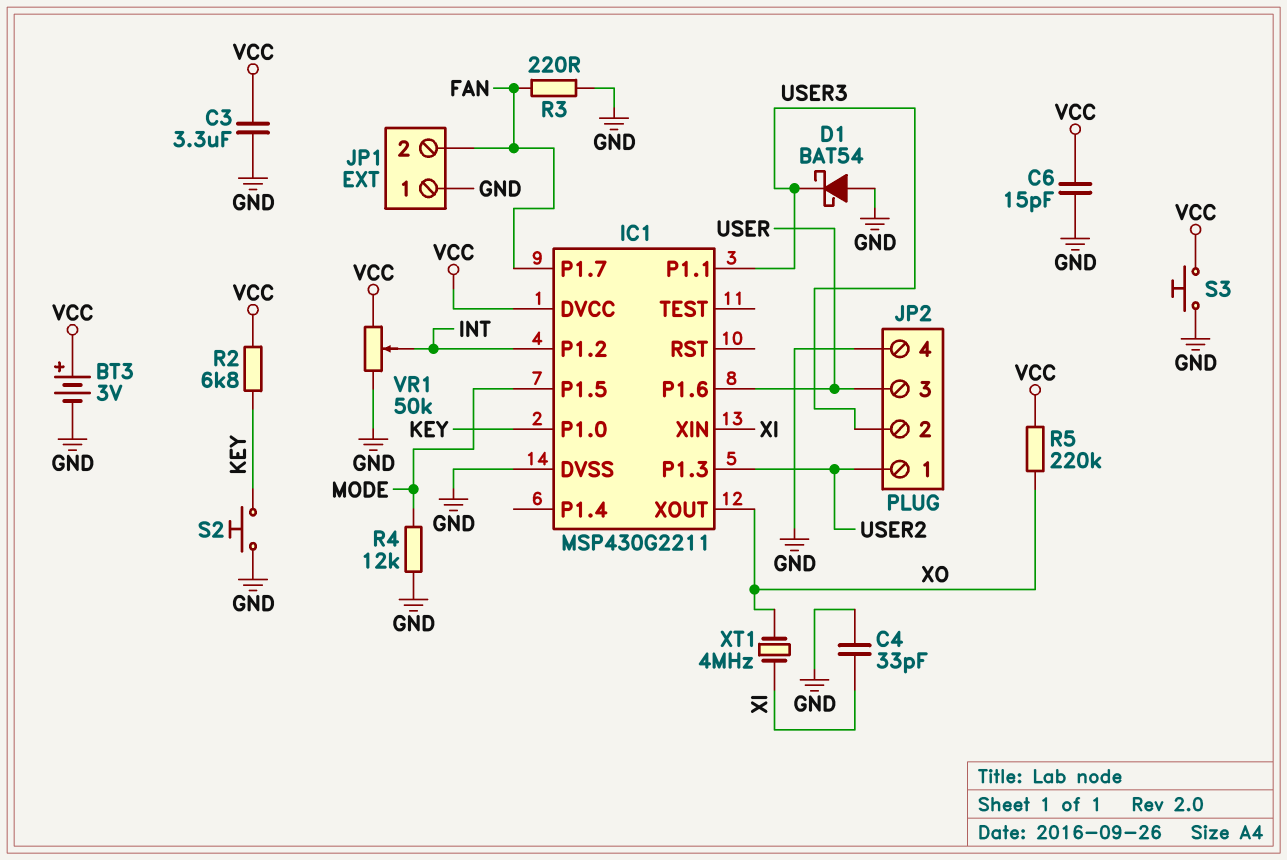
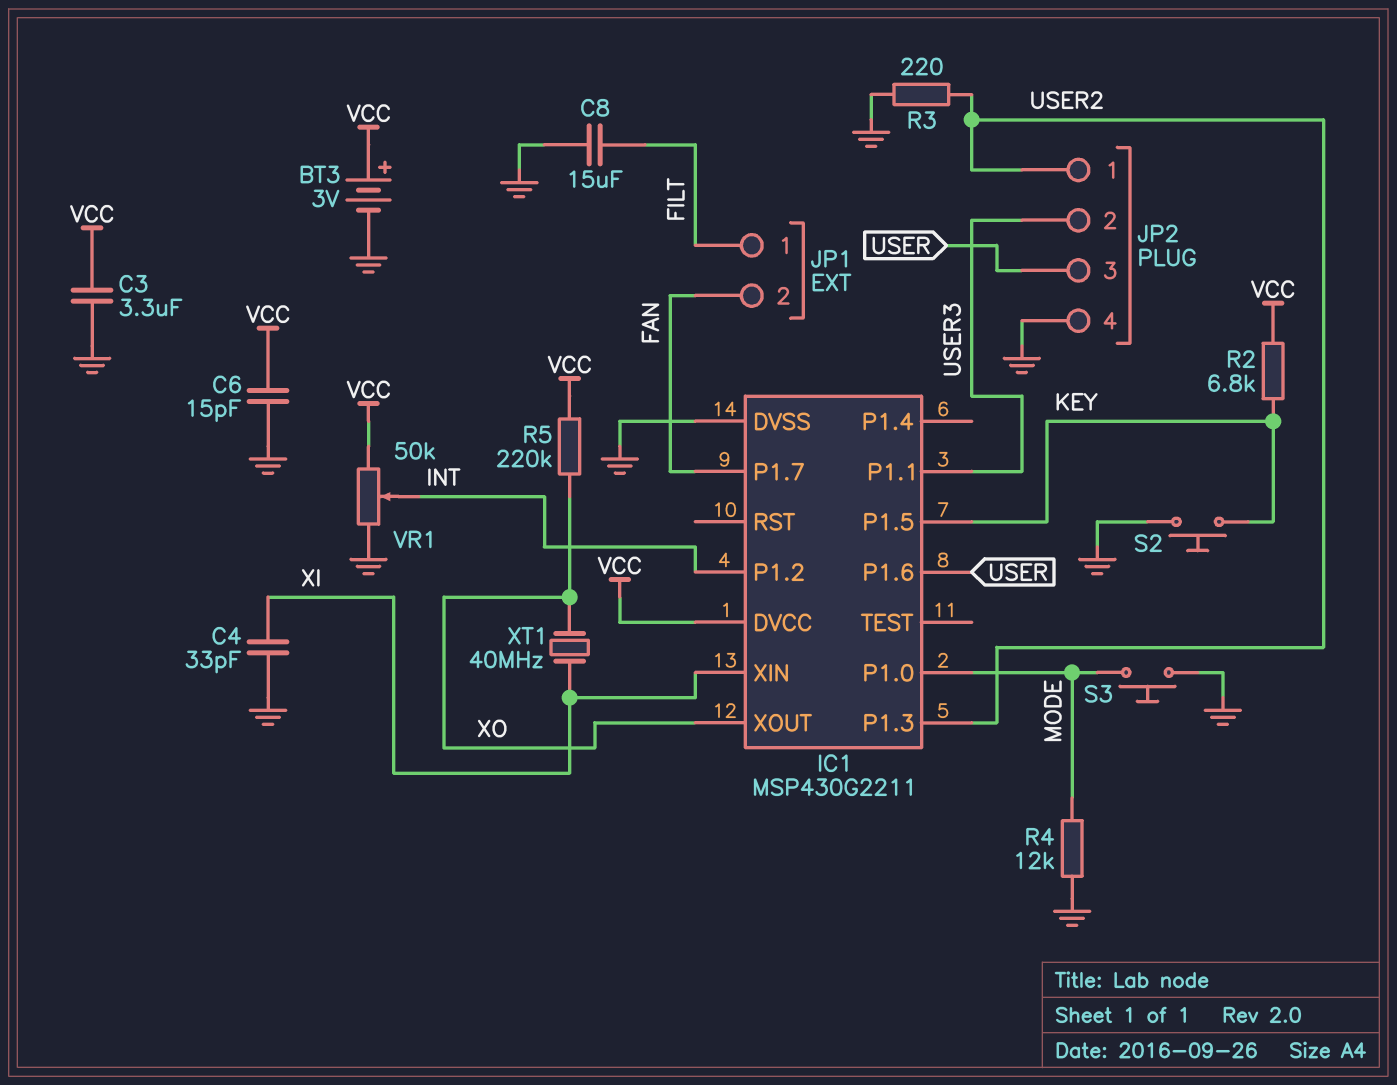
C8: none -> 15uF (FILT, GND)
D1: schottky BAT54 (A GND, K USER3) -> none
IC1 pin P1.0: KEY -> MODE
IC1 pin P1.5: MODE -> KEY
JP1 pin 1: GND -> FILT
R3: 220 (FAN, GND) -> 220 (GND, USER2)
S3: button (GND, VCC) -> button (GND, MODE)
XT1: 4MHz (XI, XO) -> 40MHz (XI, XO)

